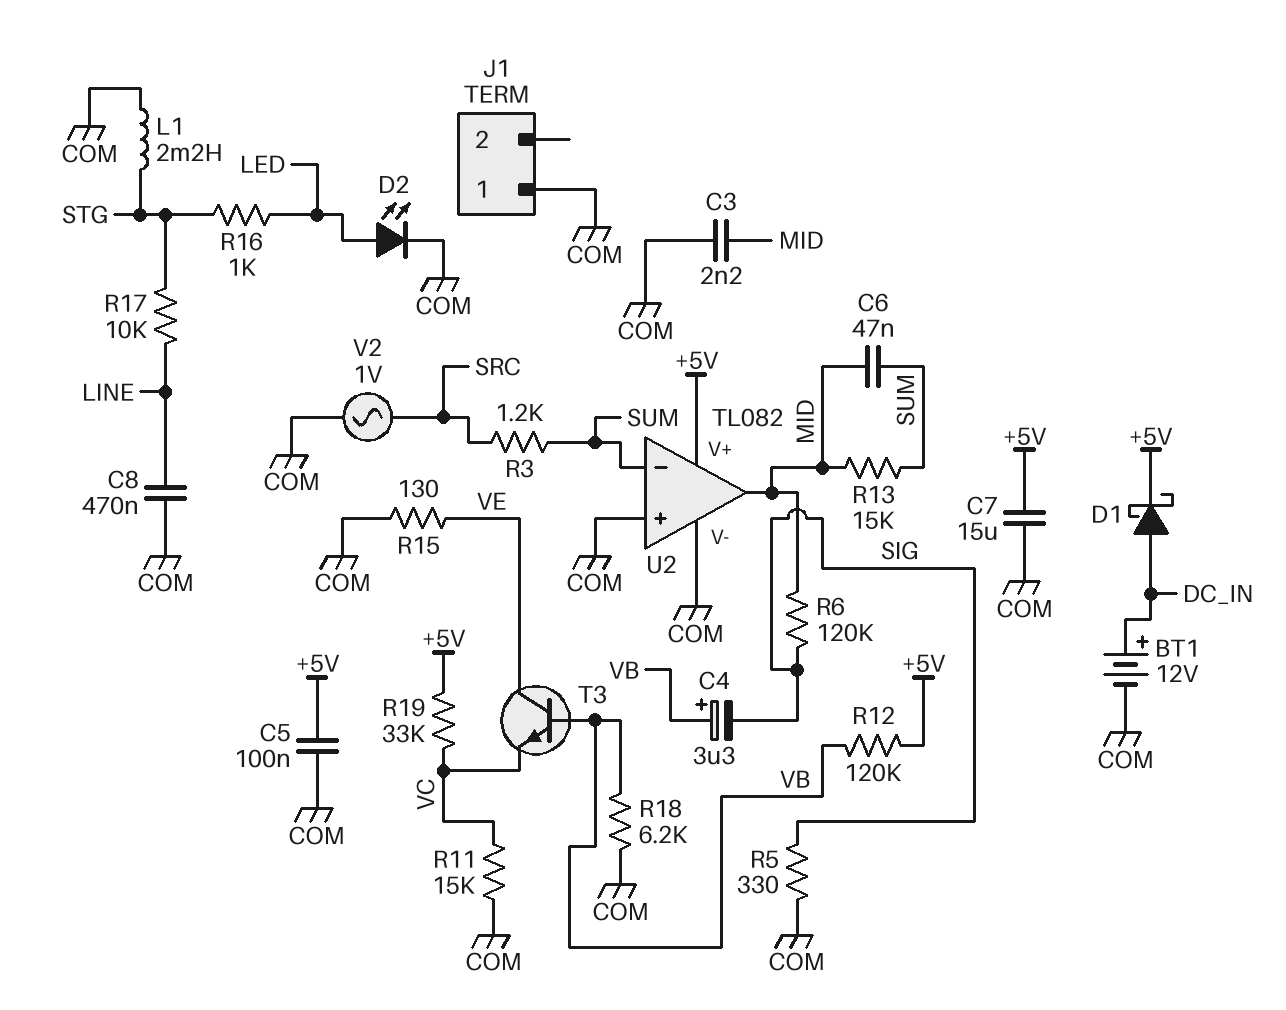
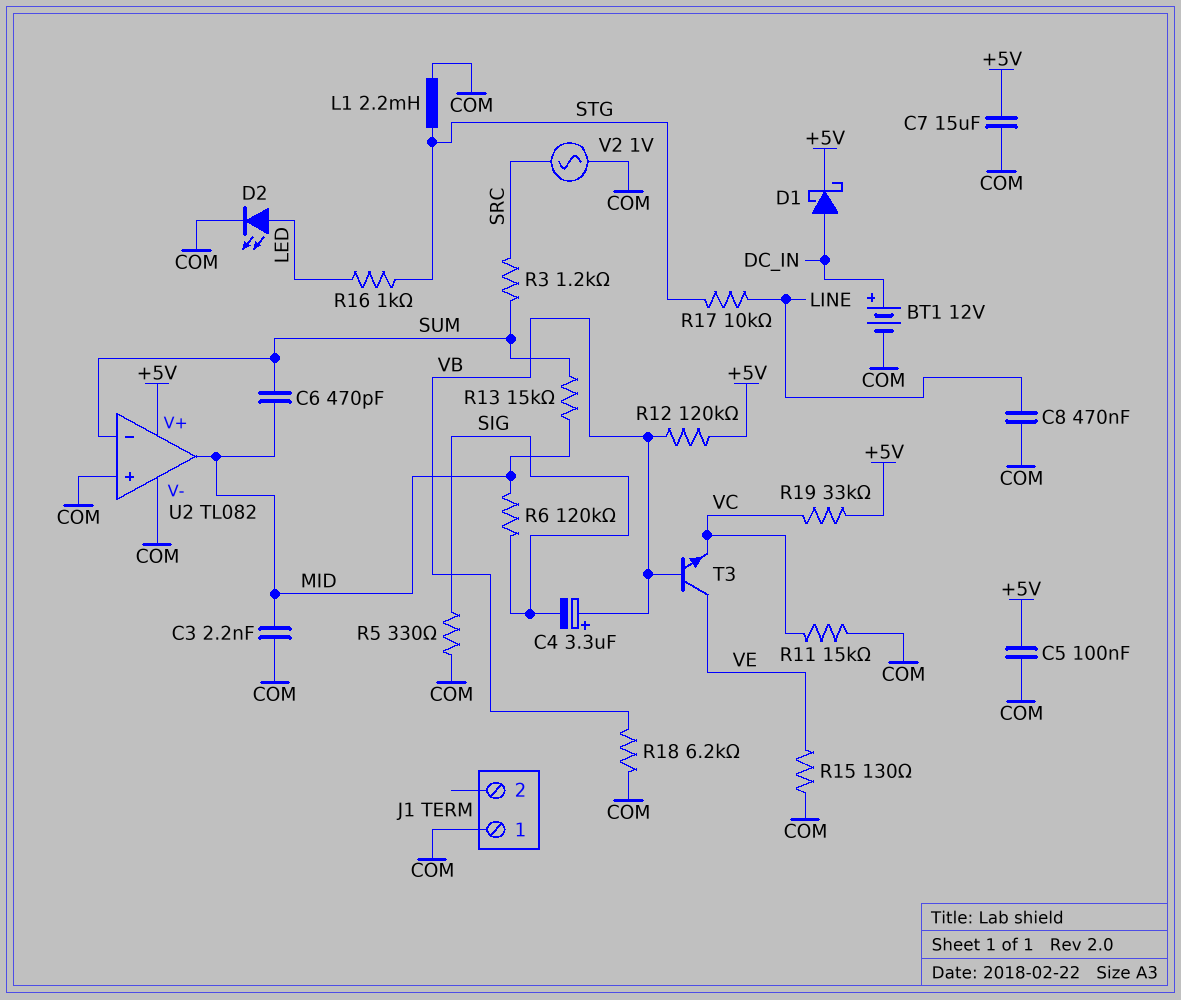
C6: 47nF (MID, SUM) -> 470pF (MID, SUM)

